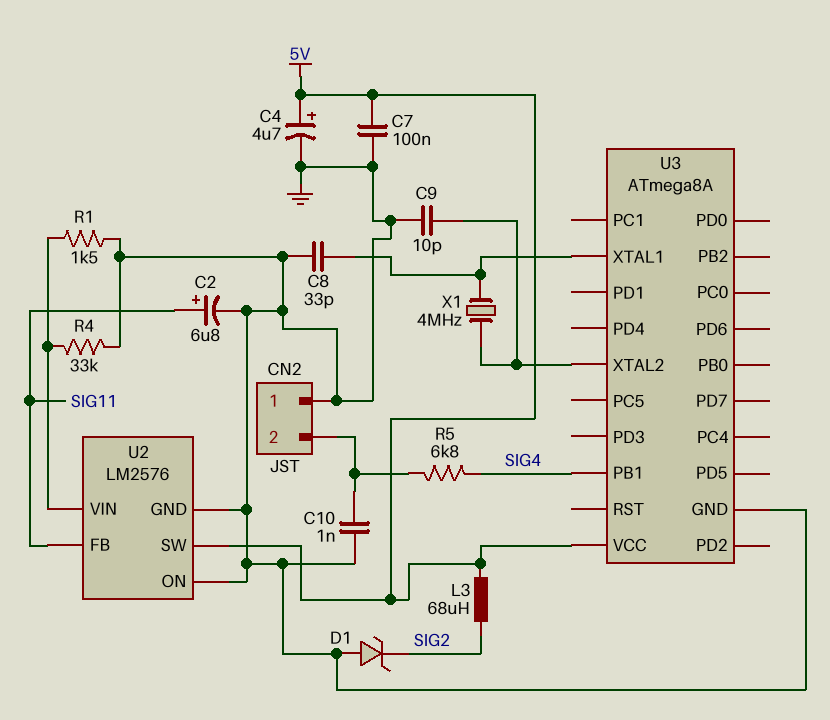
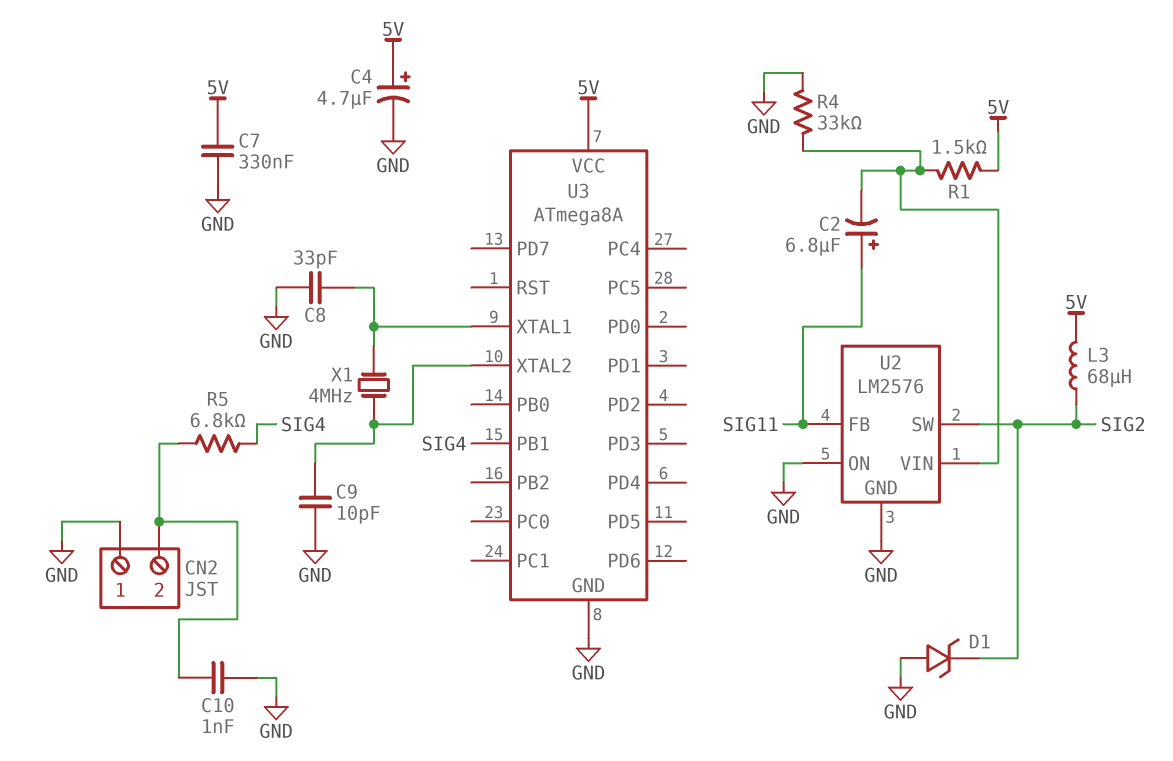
C2: 6.8uF (plus SIG11, minus GND) -> 6.8uF (plus SIG11, minus U2/VIN)
C7: 100nF (5V, GND) -> 330nF (5V, GND)
R1: 1.5k (GND, U2/VIN) -> 1.5k (5V, U2/VIN)
U2 pin SW: 5V -> SIG2

